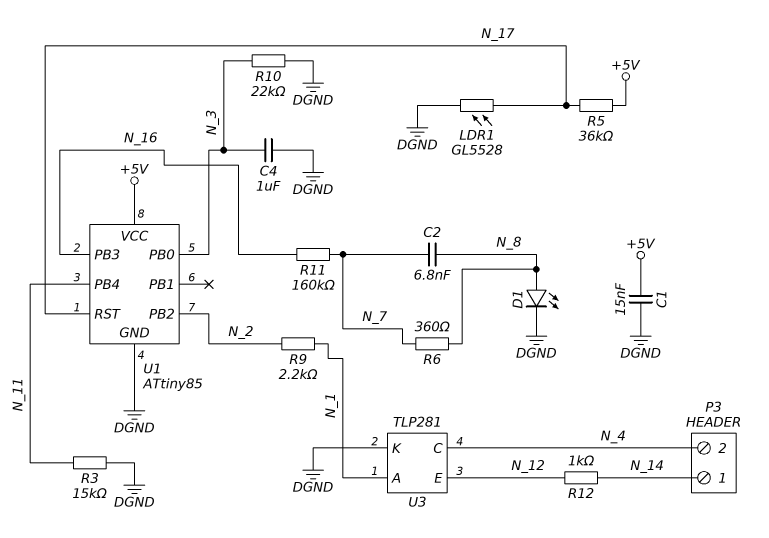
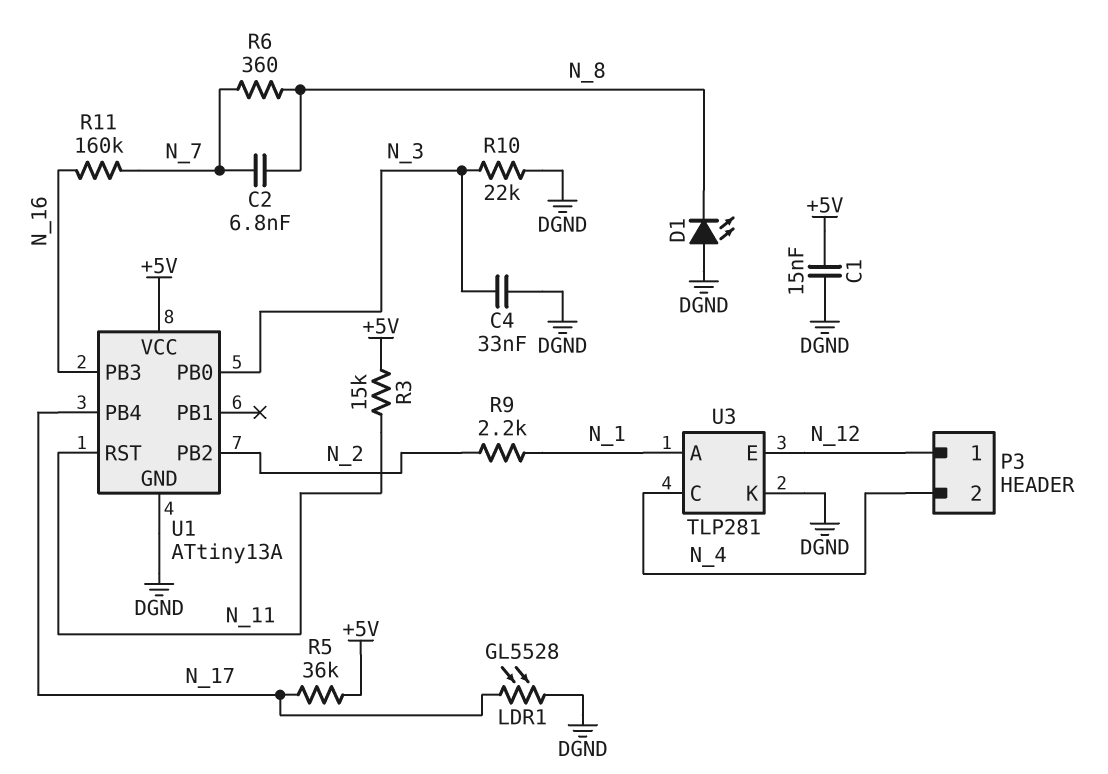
C4: 1uF (DGND, N_3) -> 33nF (DGND, N_3)
D1: LED (A N_8, K DGND) -> LED (A DGND, K N_8)
P3 pin 1: N_14 -> N_12
R3: 15k (DGND, N_11) -> 15k (+5V, N_11)
R12: 1k (N_12, N_14) -> none
U1: ATtiny85 -> ATtiny13A
U1 pin PB4: N_11 -> N_17
U1 pin RST: N_17 -> N_11

